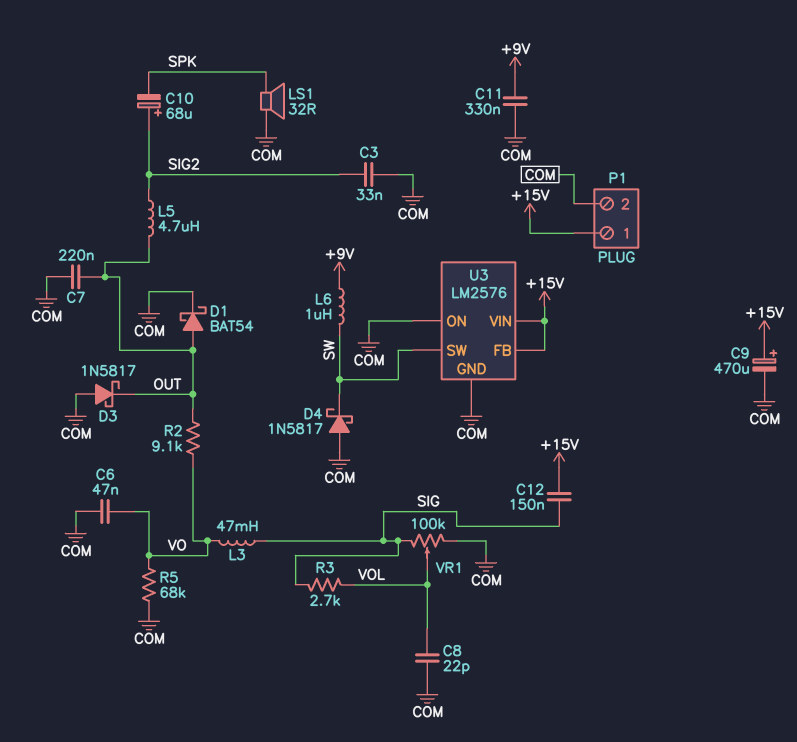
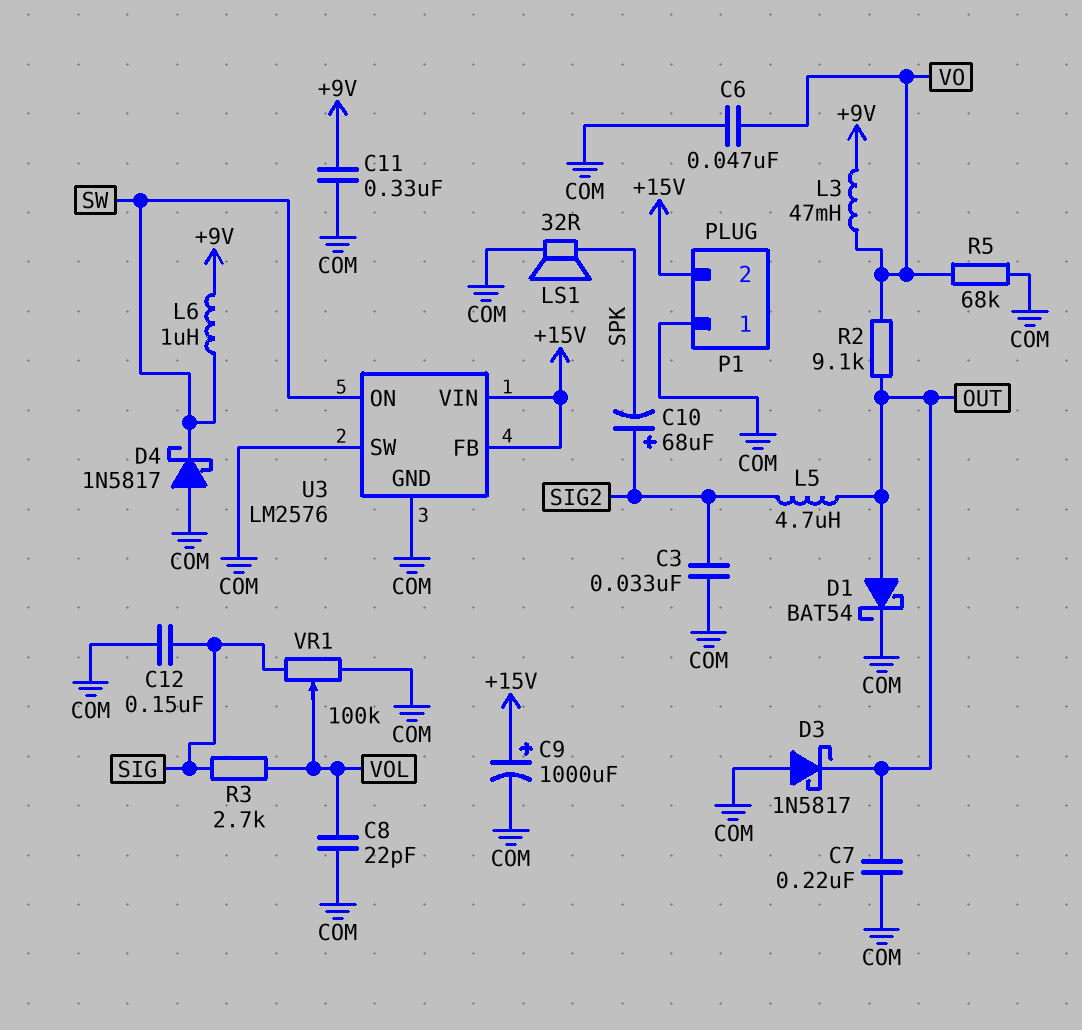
C9: 470uF (plus +15V, minus COM) -> 1000uF (plus +15V, minus COM)
C12: 150nF (+15V, SIG) -> 150nF (COM, SIG)
L3: 47mH (SIG, VO) -> 47mH (+9V, VO)
P1 pin 1: +15V -> COM
P1 pin 2: COM -> +15V
U3 pin ON: COM -> SW
U3 pin SW: SW -> COM

